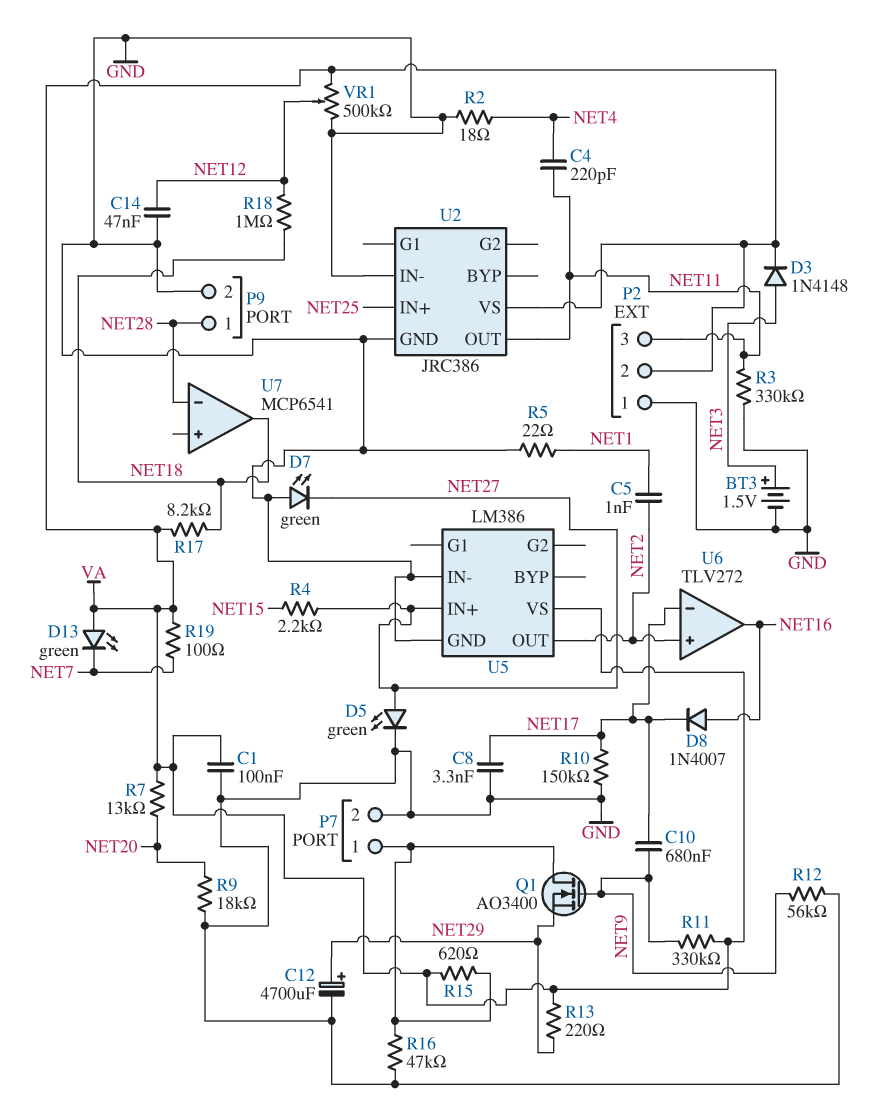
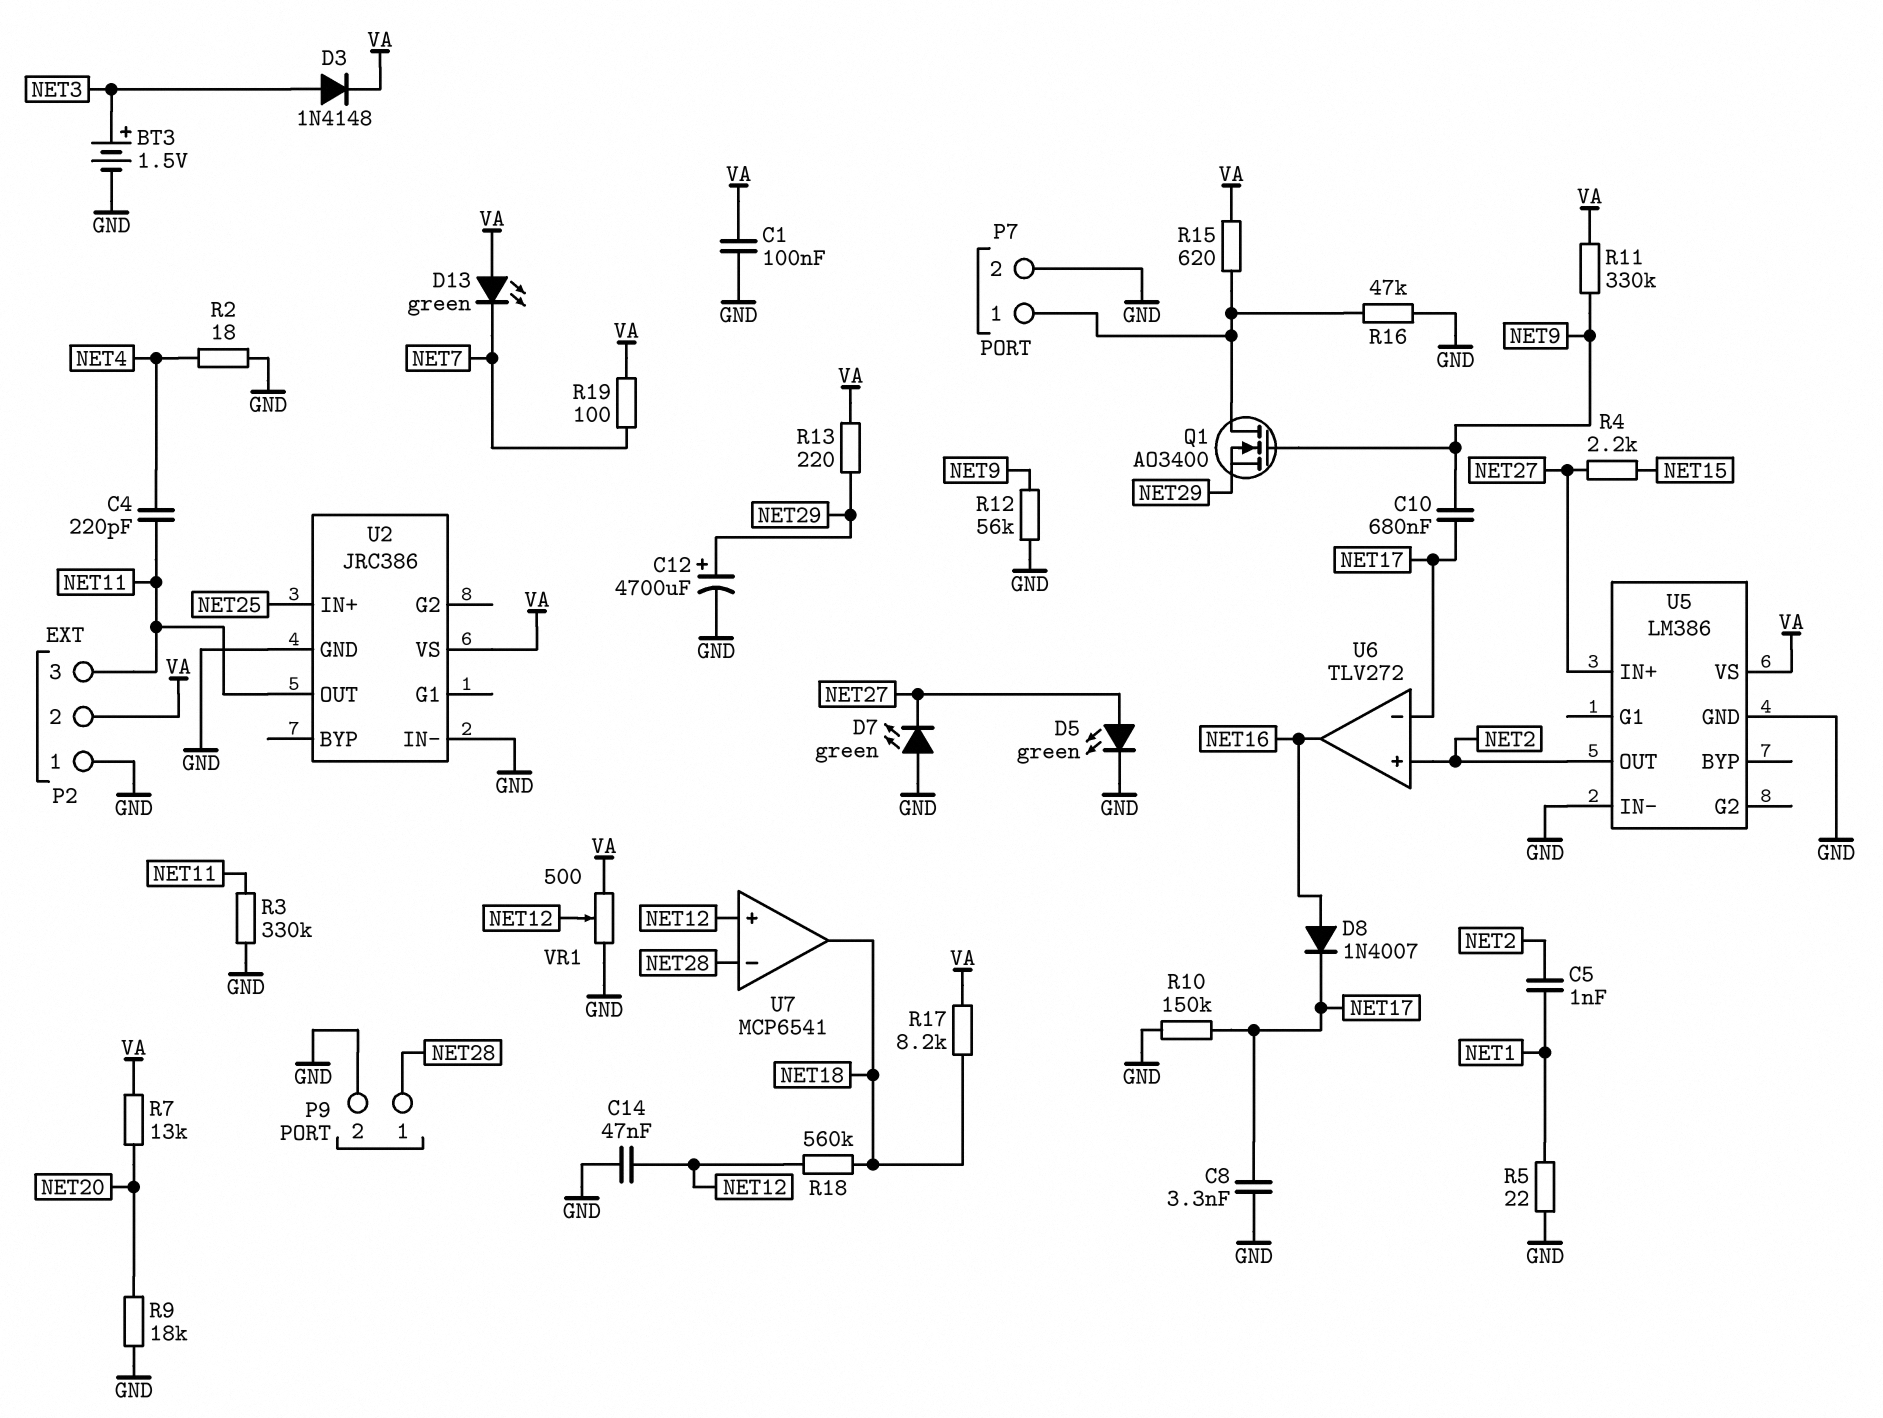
R18: 1M (NET12, NET18) -> 560k (NET12, NET18)
U7 pin in+: none -> NET12
VR1: 500k (GND, VA, wiper NET12) -> 500 (GND, VA, wiper NET12)

